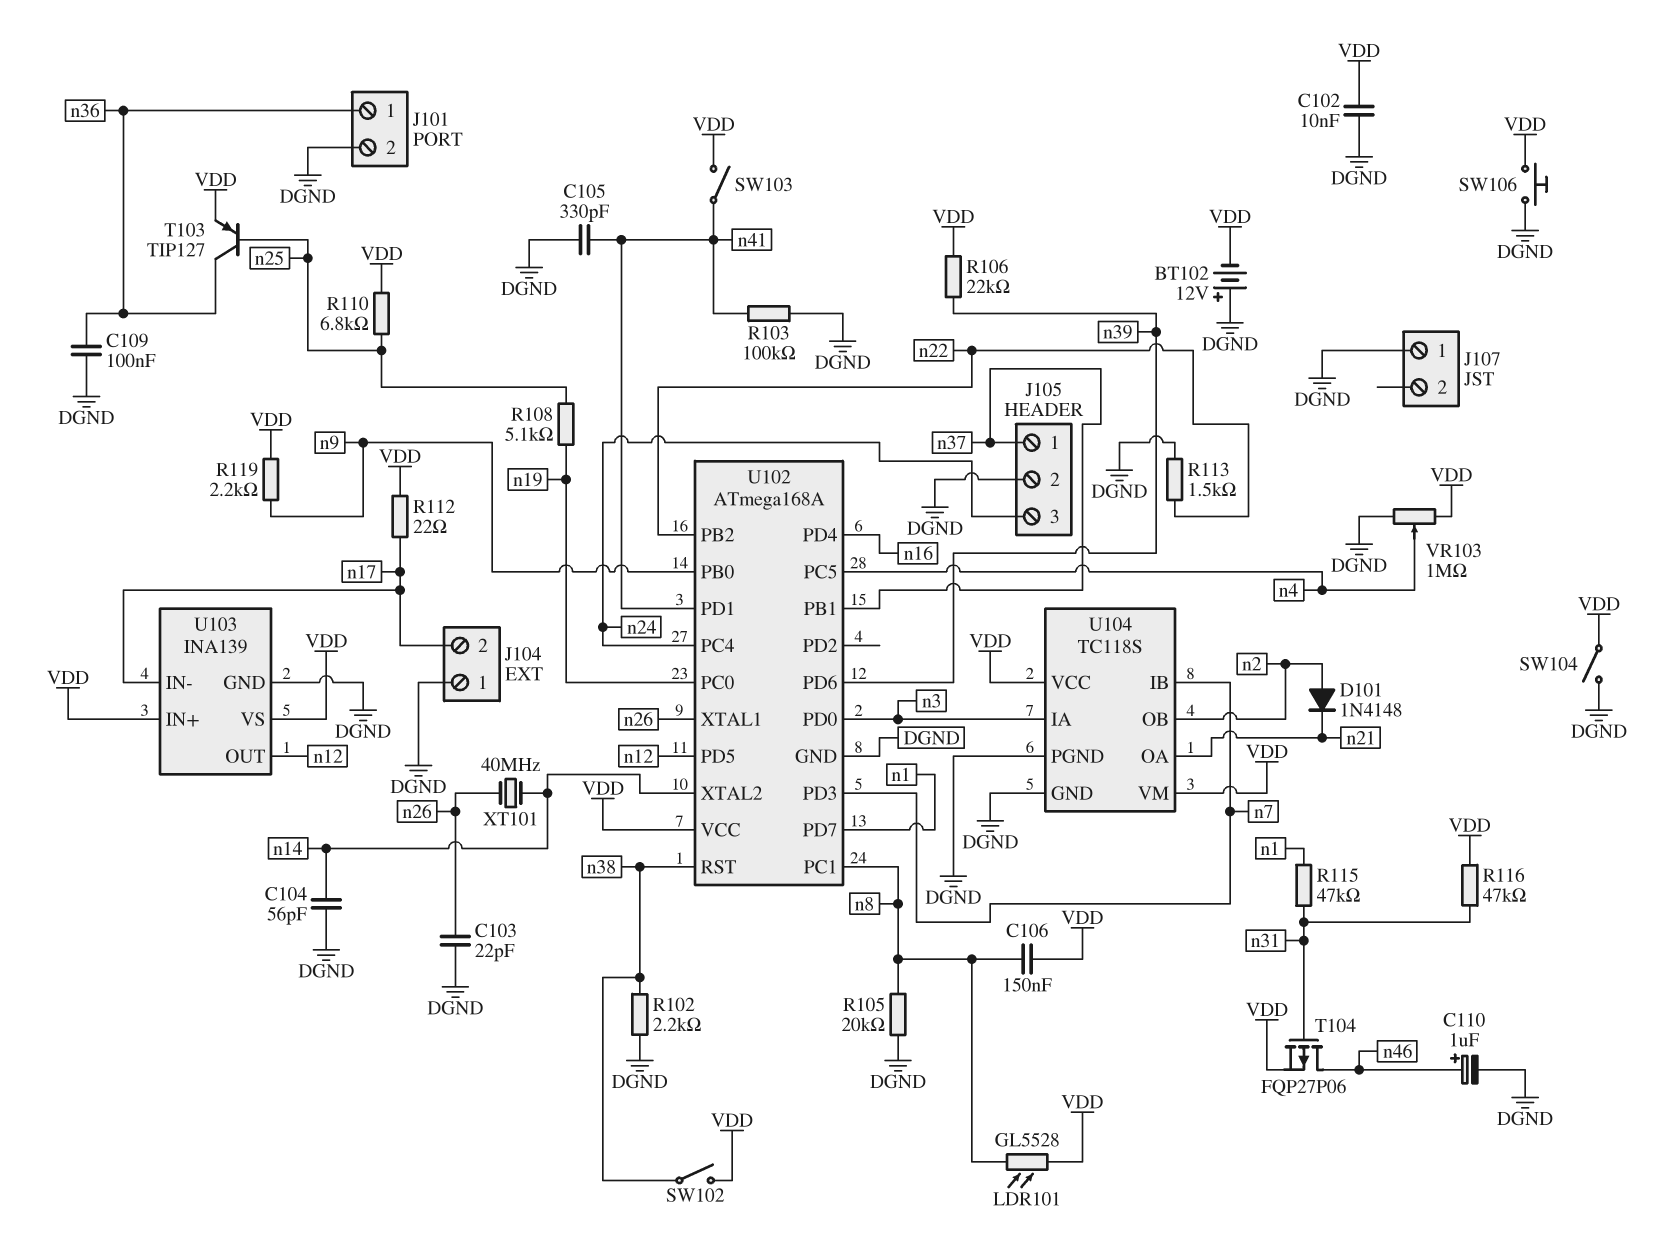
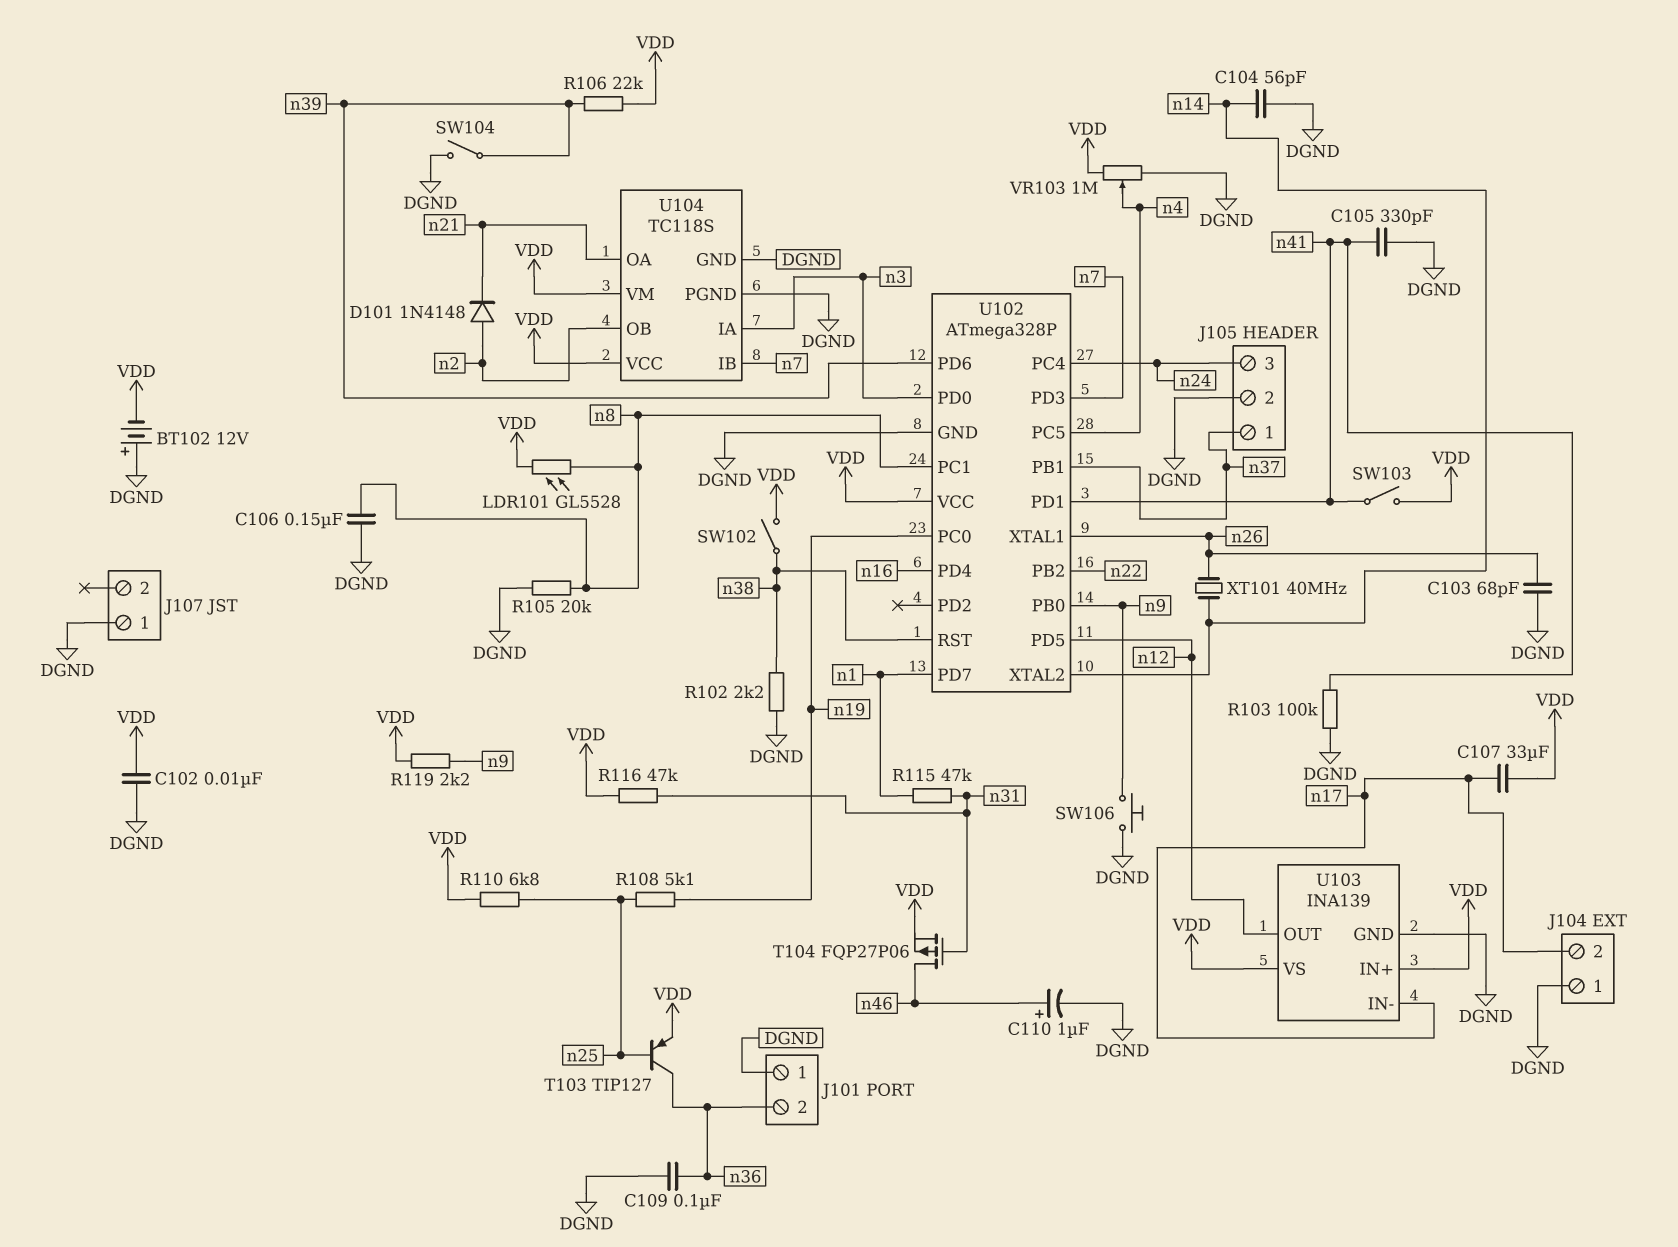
C103: 22pF (DGND, n26) -> 68pF (DGND, n26)
C106: 150nF (VDD, n8) -> 150nF (DGND, n8)
C107: none -> 33uF (VDD, n17)
J101 pin 1: n36 -> DGND
J101 pin 2: DGND -> n36
R112: 22 (VDD, n17) -> none
R113: 1.5k (DGND, n22) -> none
SW104: switch (DGND, VDD) -> switch (DGND, n39)
SW106: button (DGND, VDD) -> button (DGND, n9)
U102: ATmega168A -> ATmega328P

